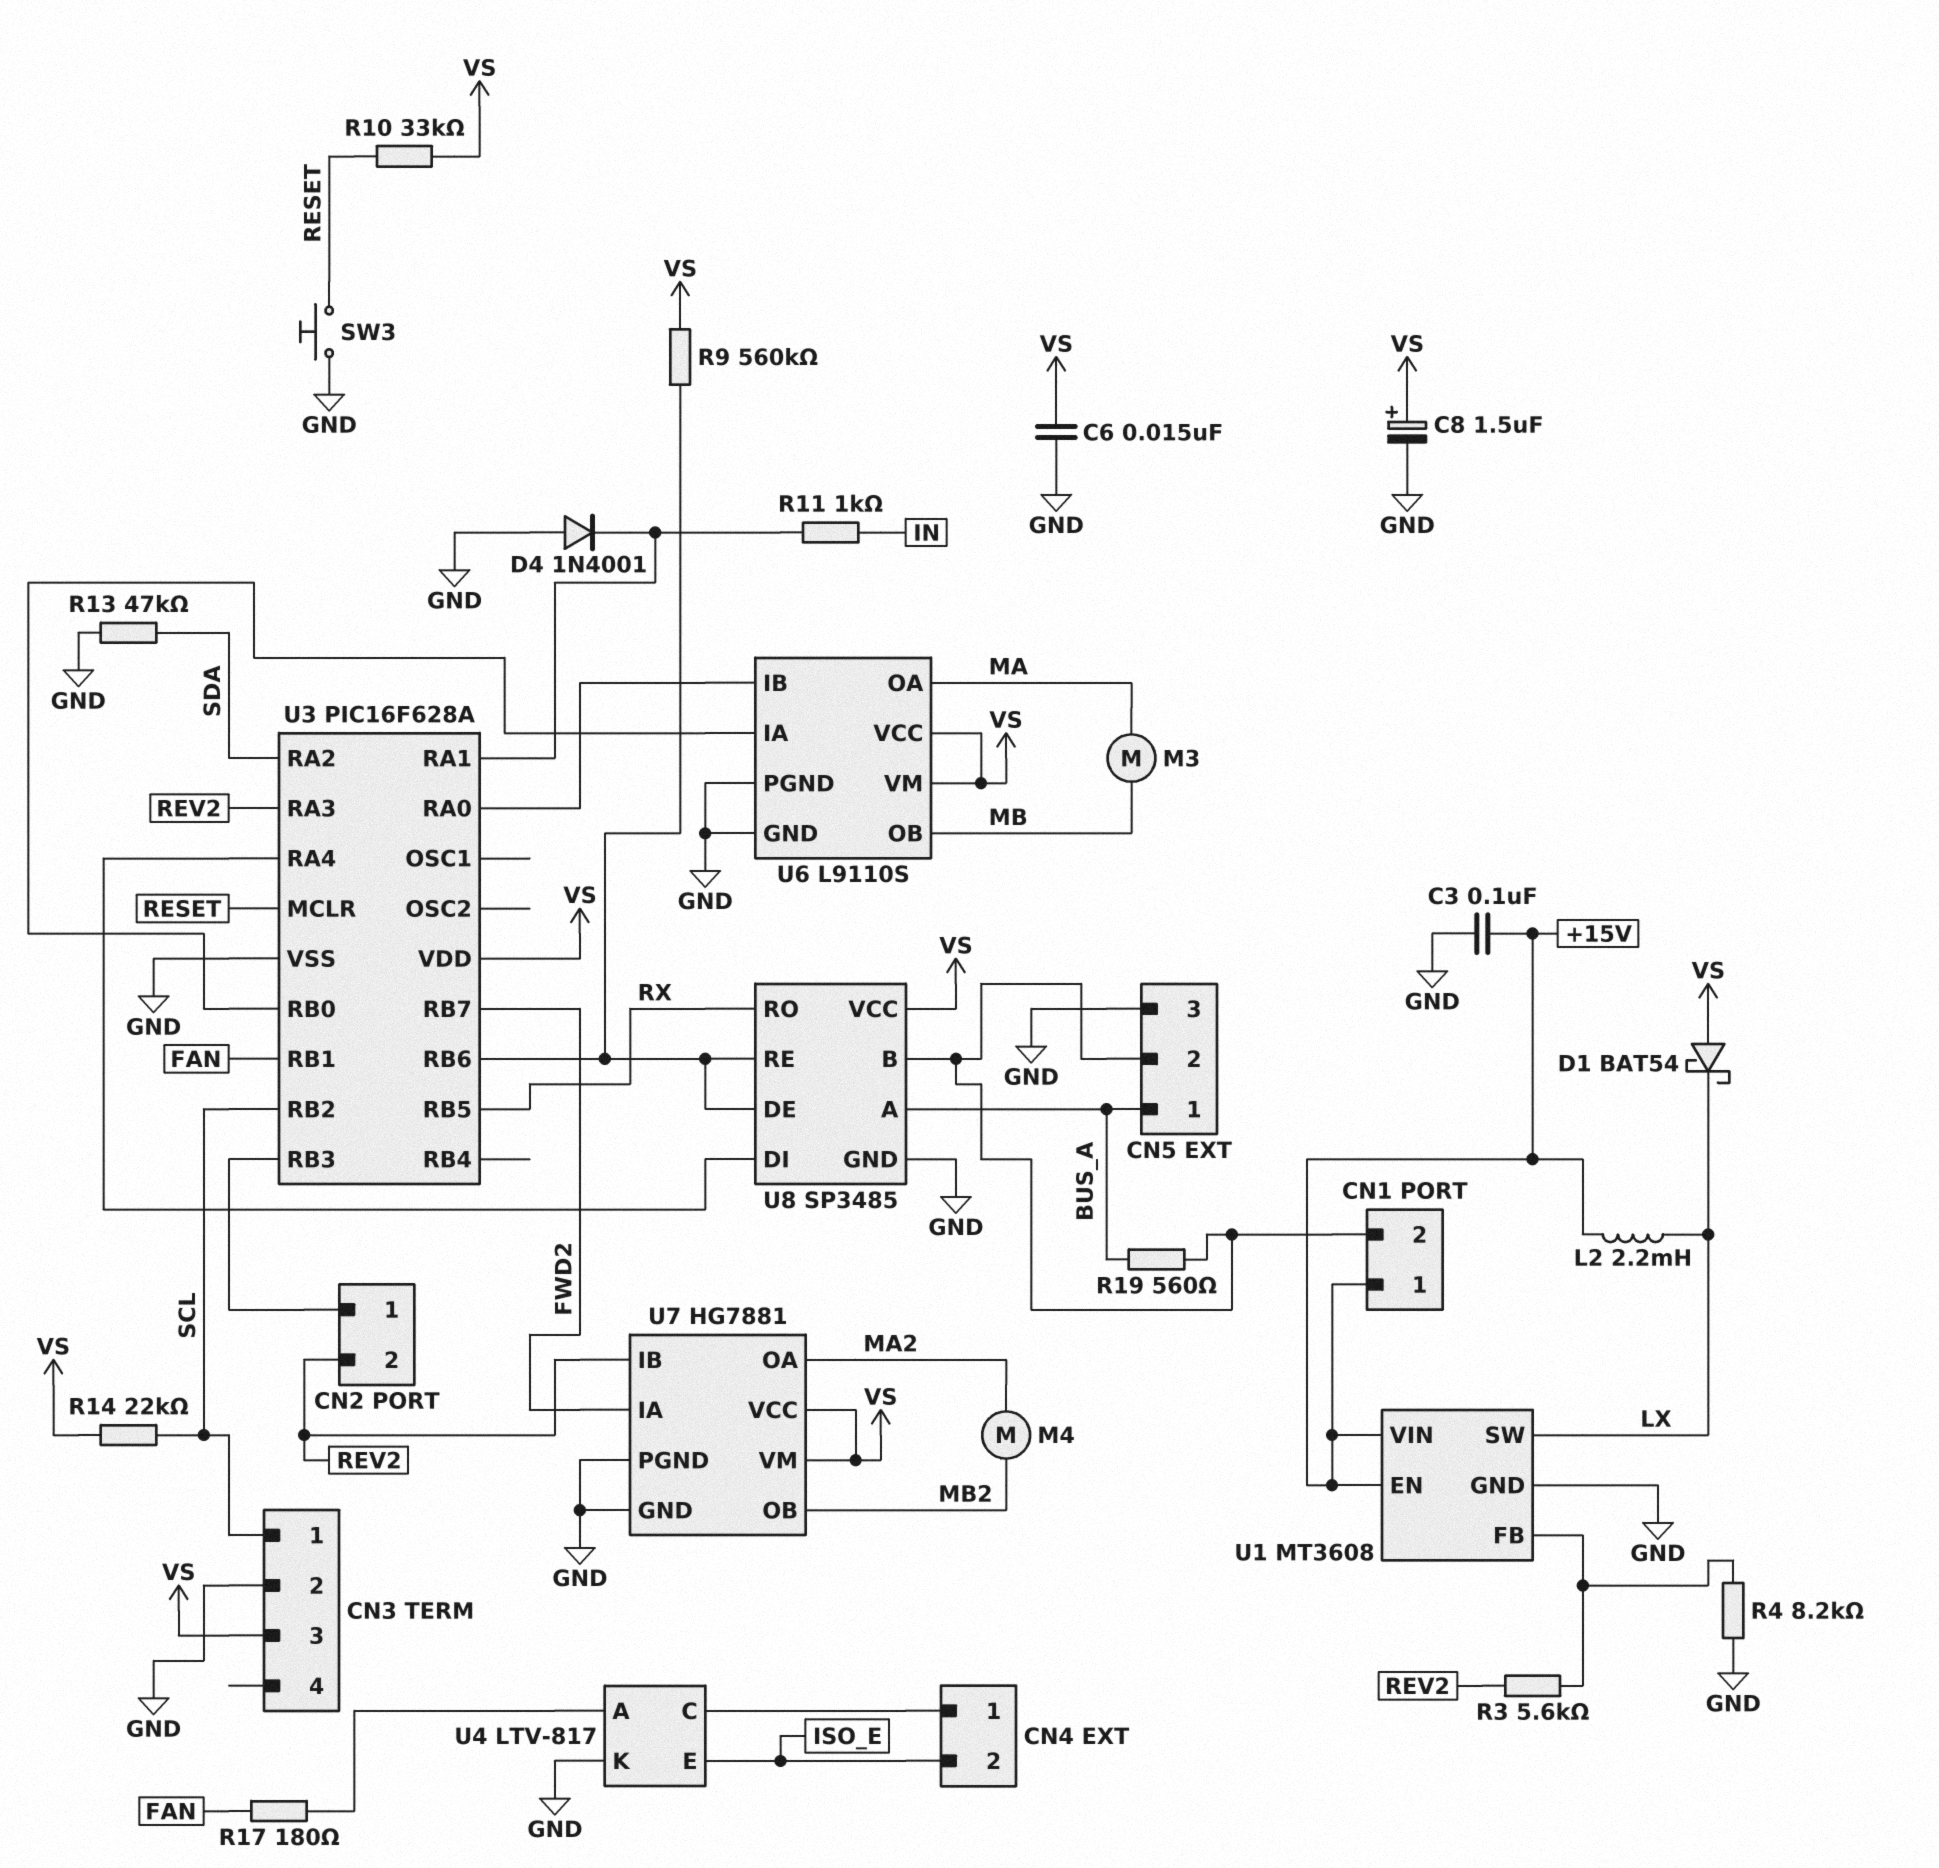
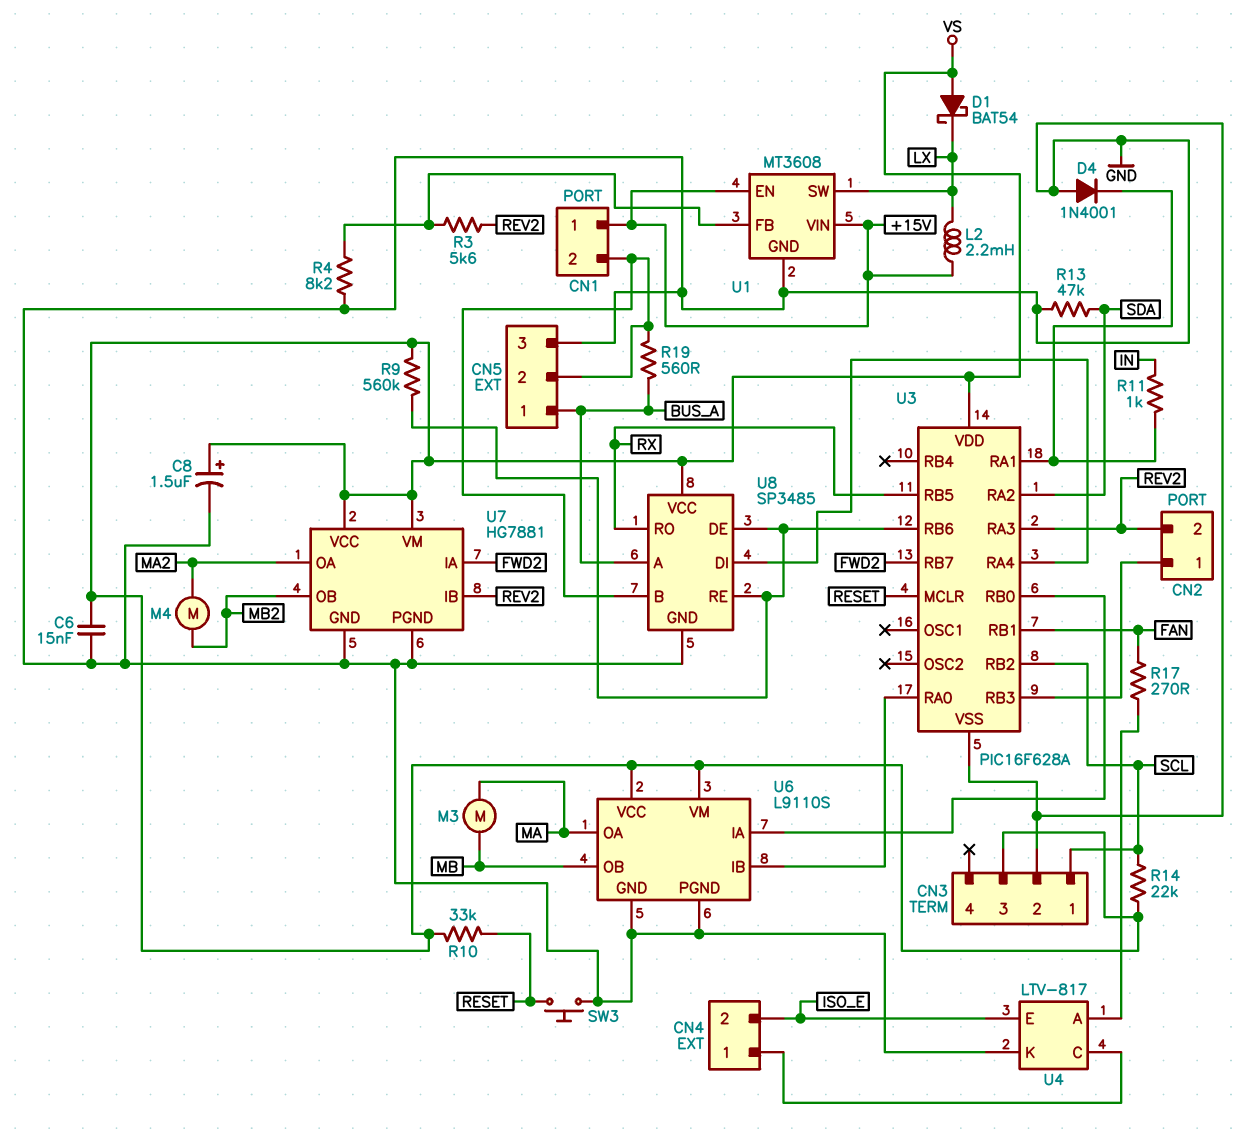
C3: 100nF (+15V, GND) -> none
R17: 180 (FAN, U4/A) -> 270 (FAN, U4/A)

